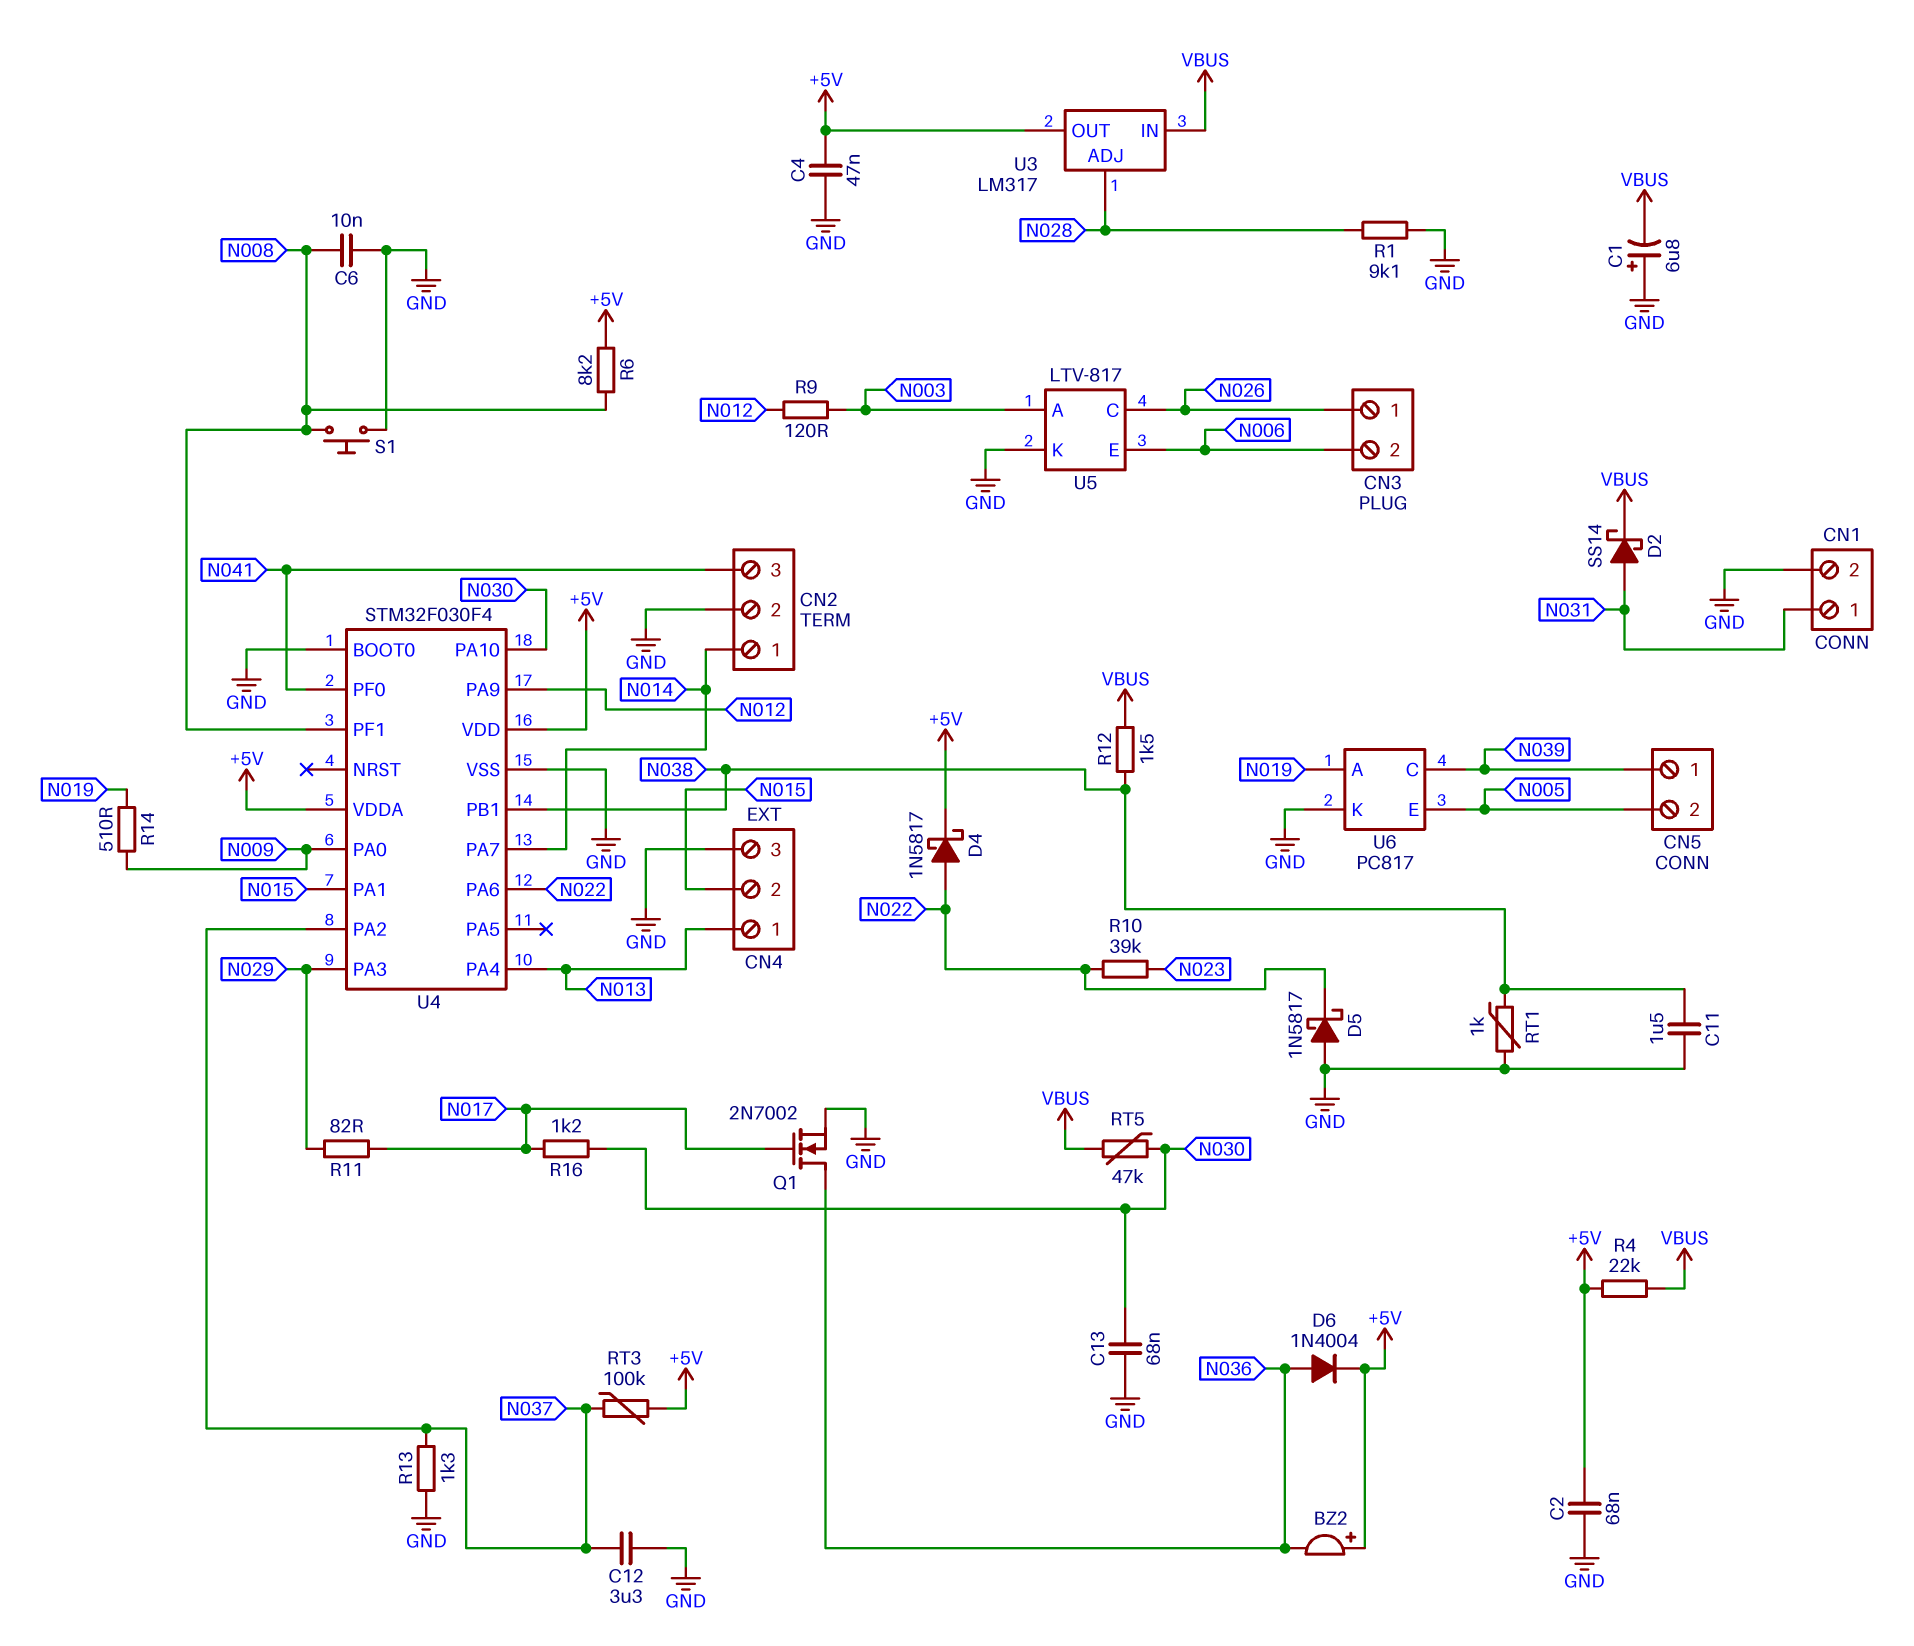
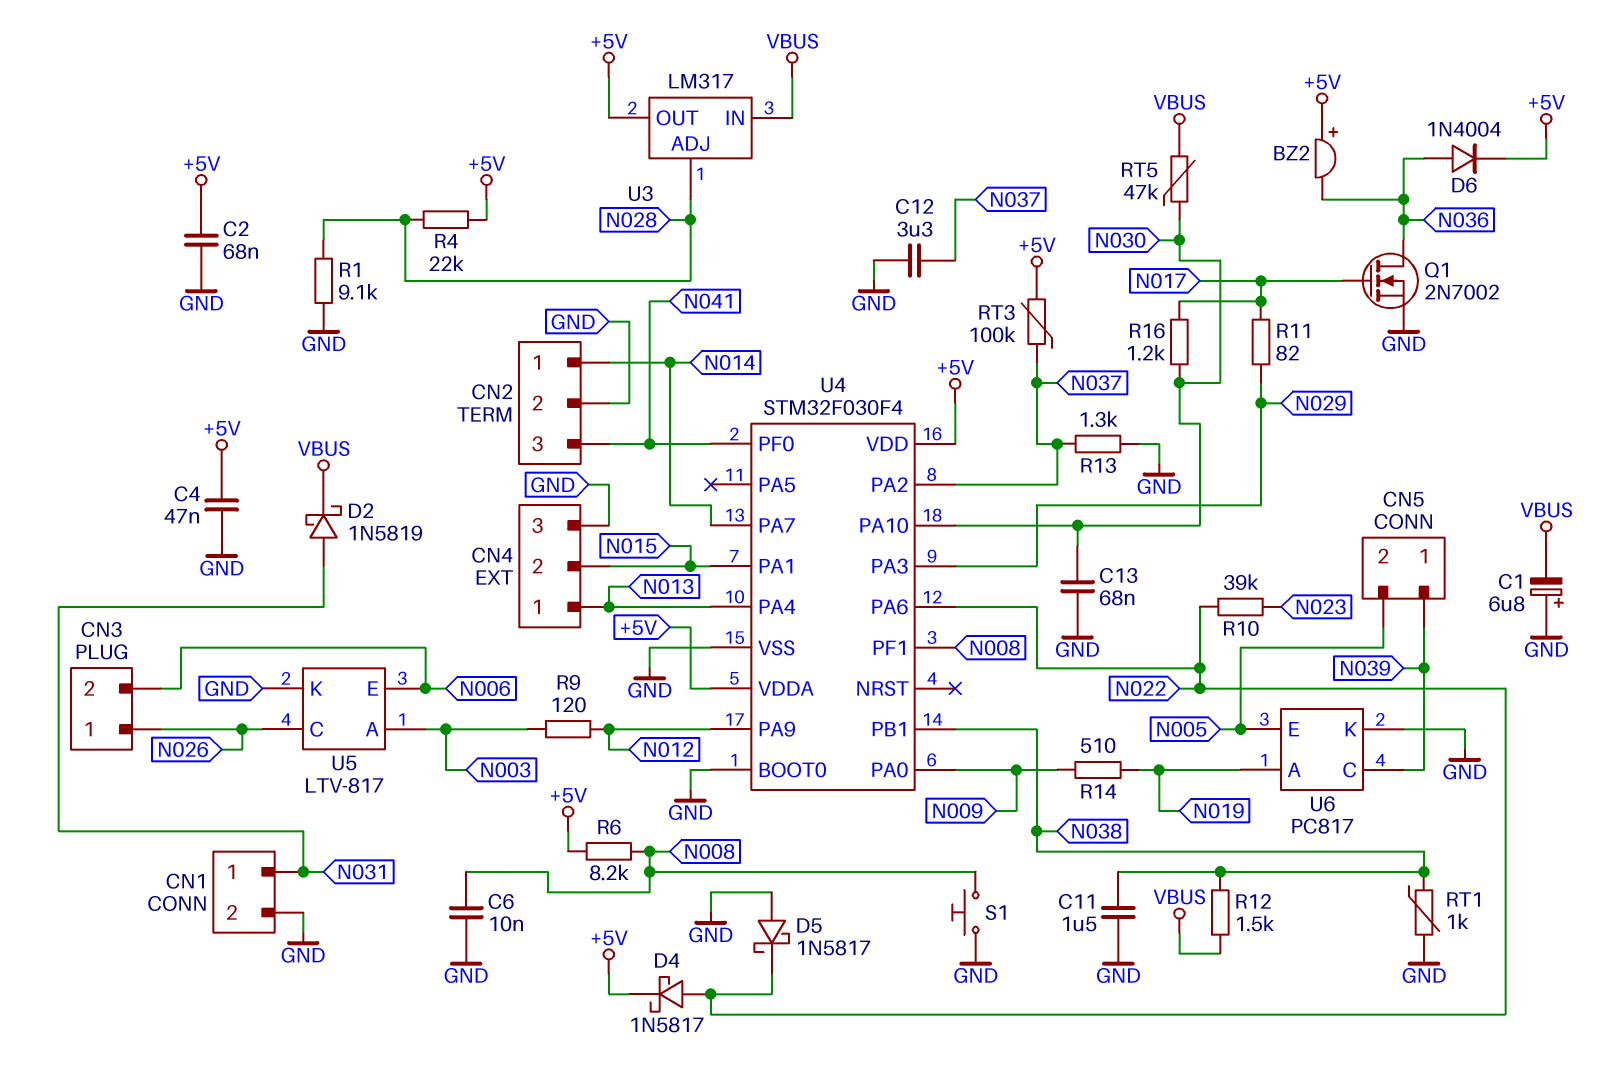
D2: schottky SS14 (A N031, K VBUS) -> schottky 1N5819 (A N031, K VBUS)
R4: 22k (+5V, VBUS) -> 22k (+5V, N028)

